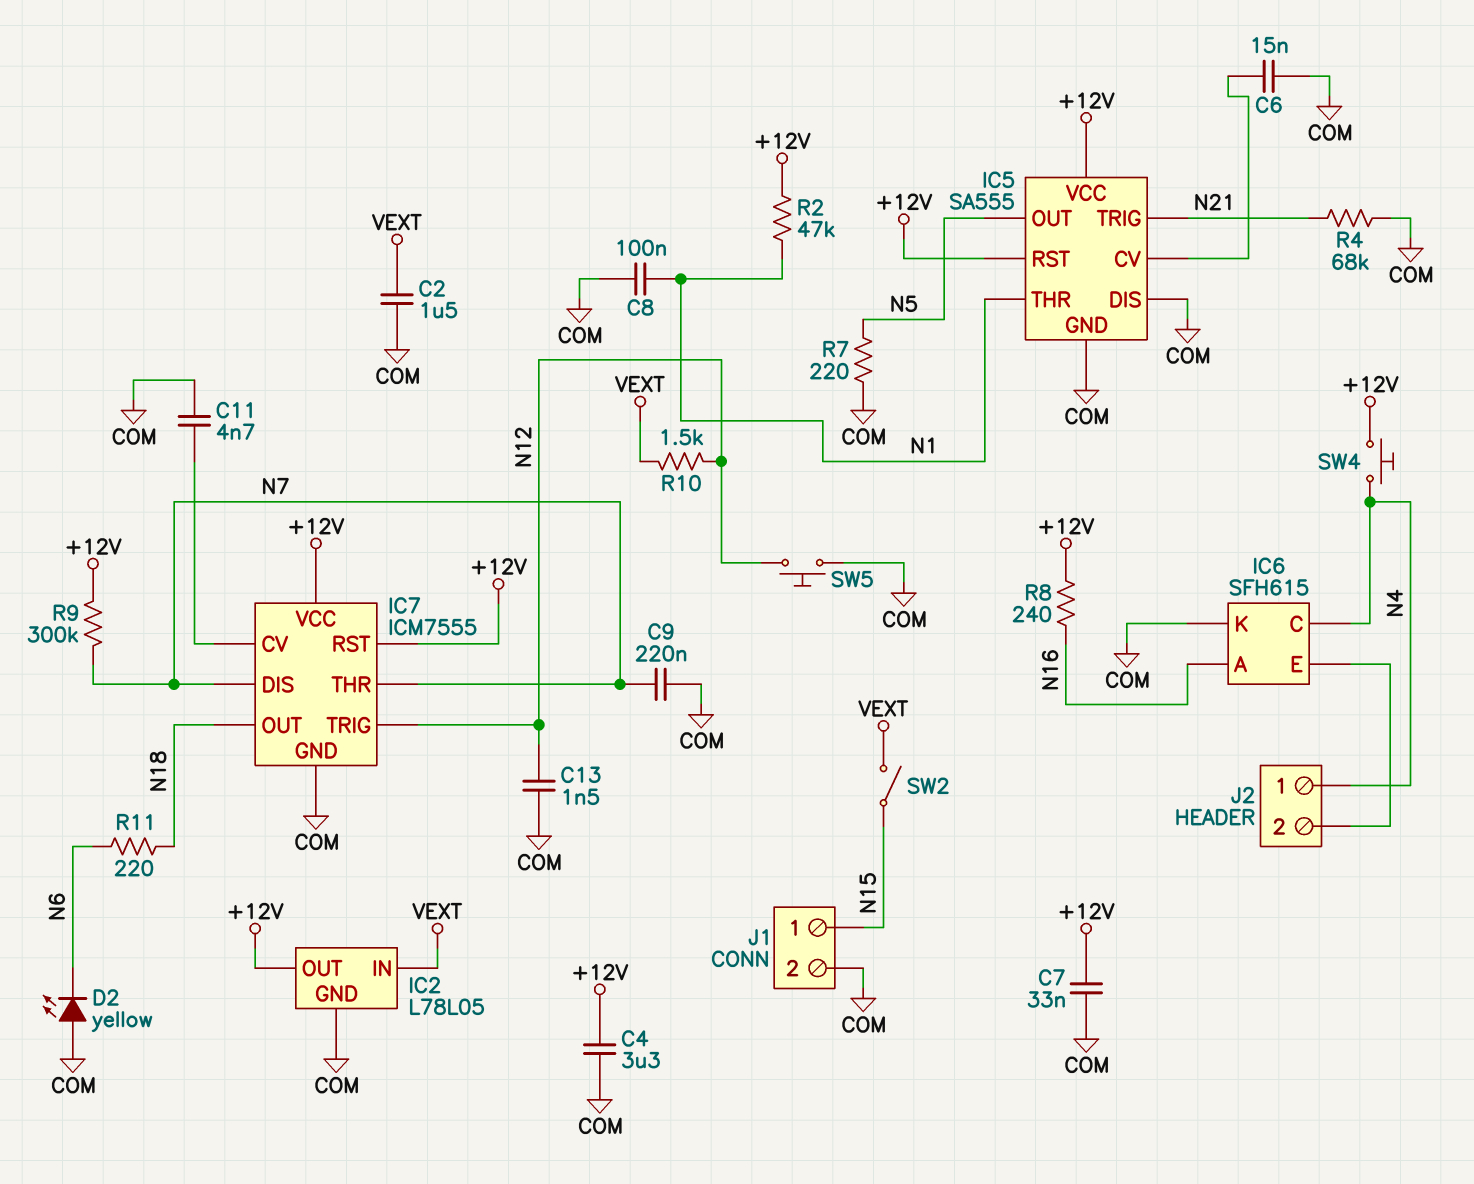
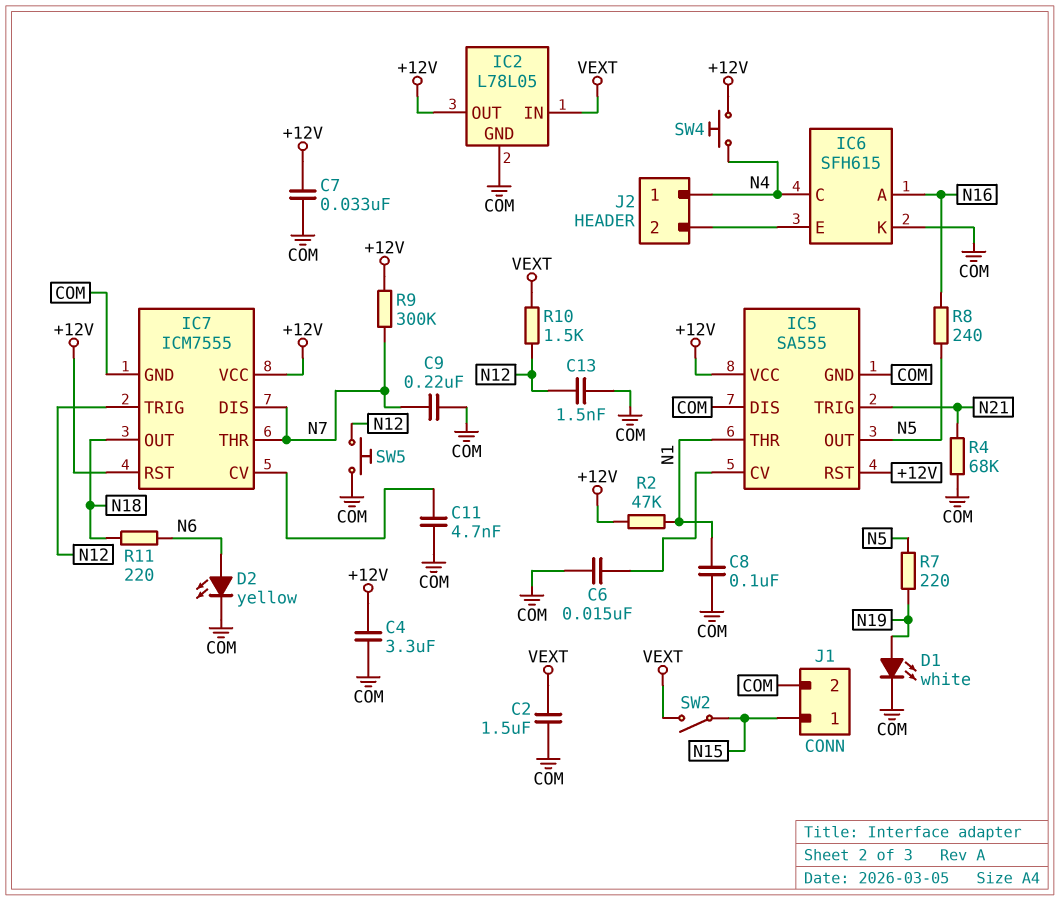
D1: none -> LED white (A N19, K COM)
D2: LED yellow (A COM, K N6) -> LED yellow (A N6, K COM)
R7: 220 (COM, N5) -> 220 (N5, N19)
R8: 240 (+12V, N16) -> 240 (N5, N16)

